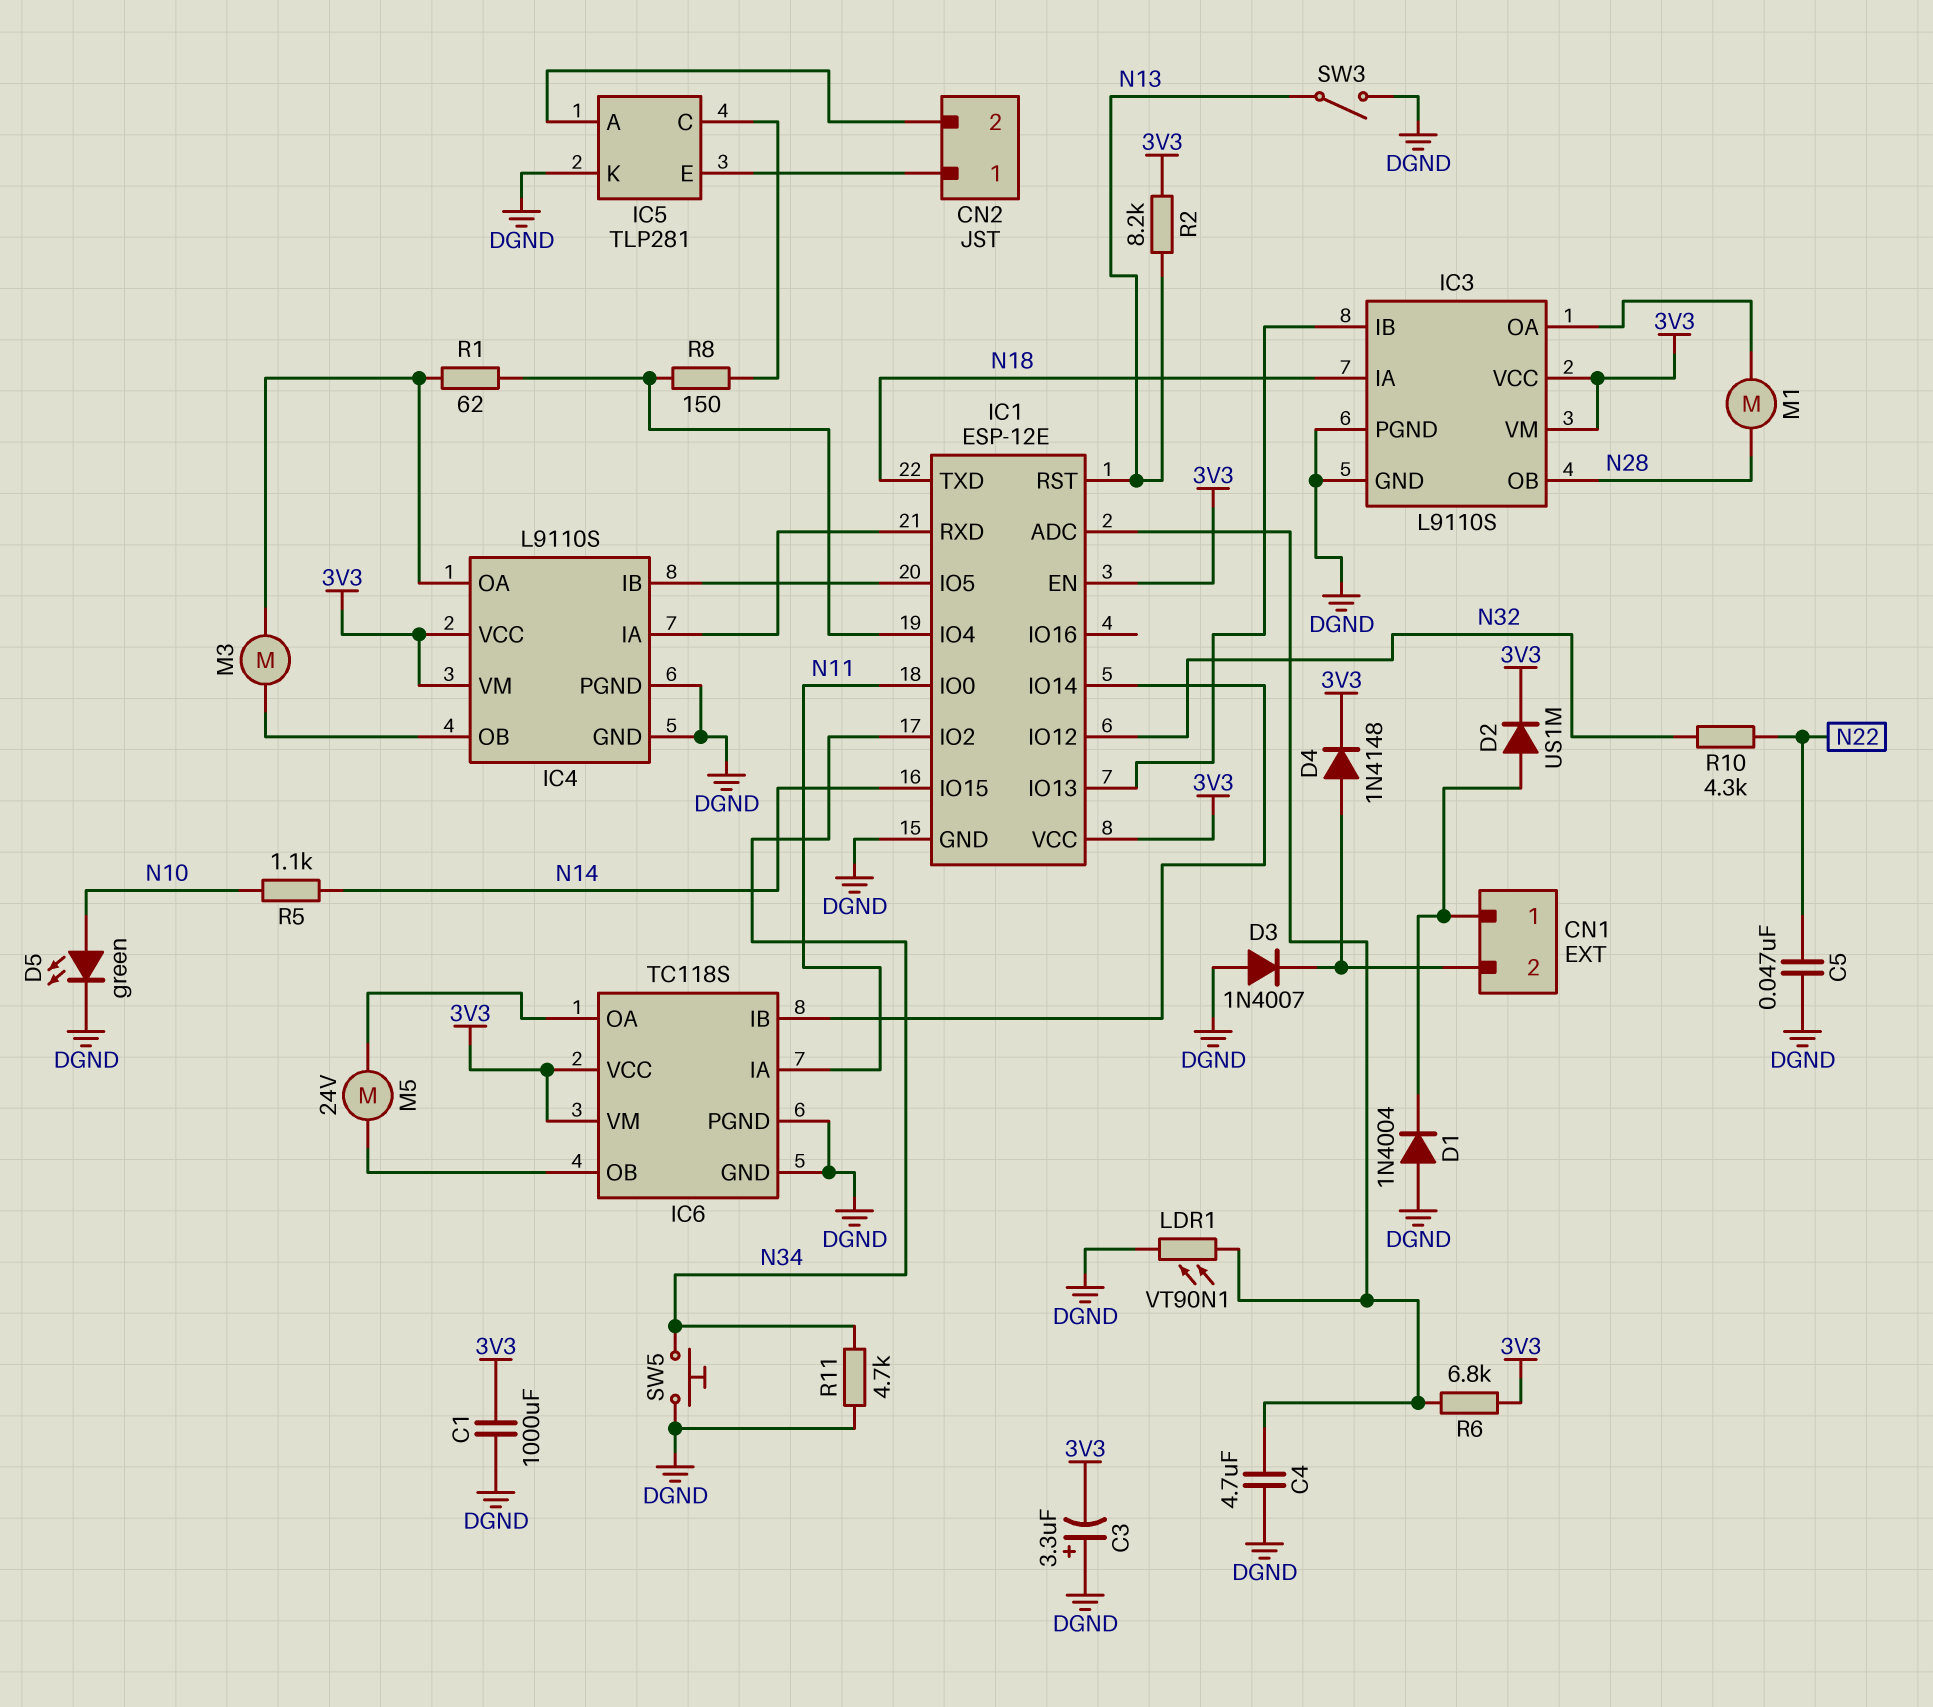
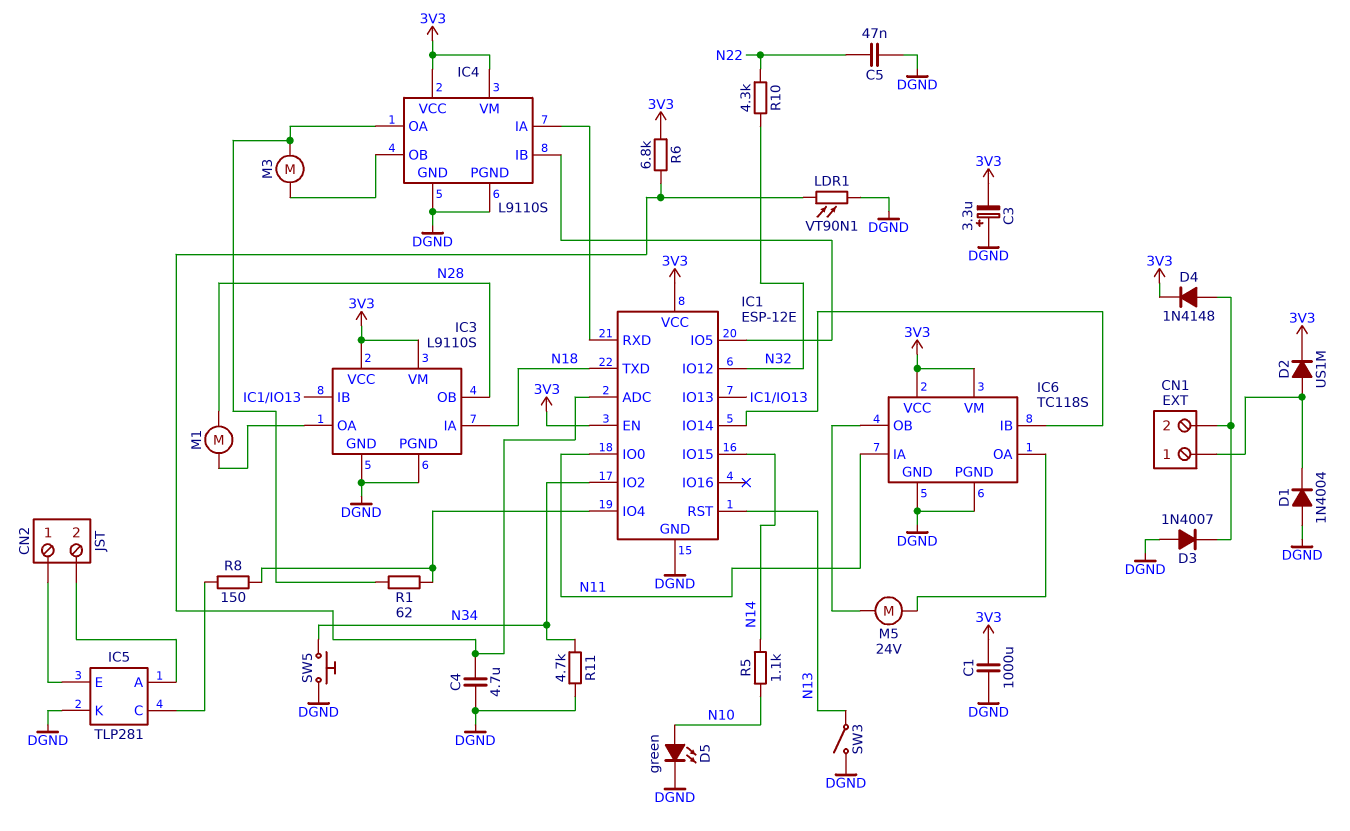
R2: 8.2k (3V3, N13) -> none

